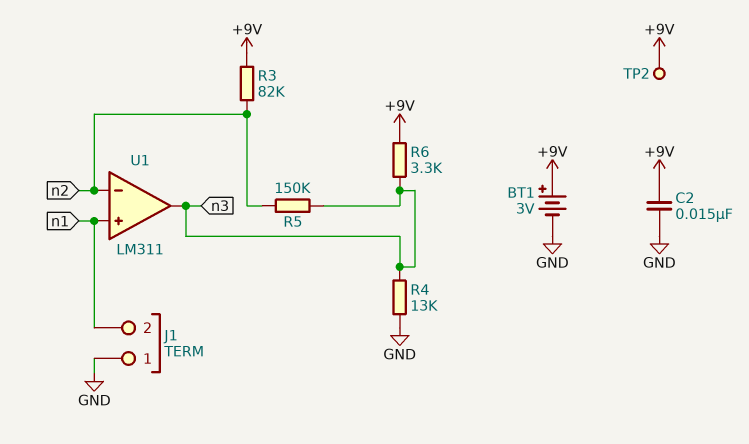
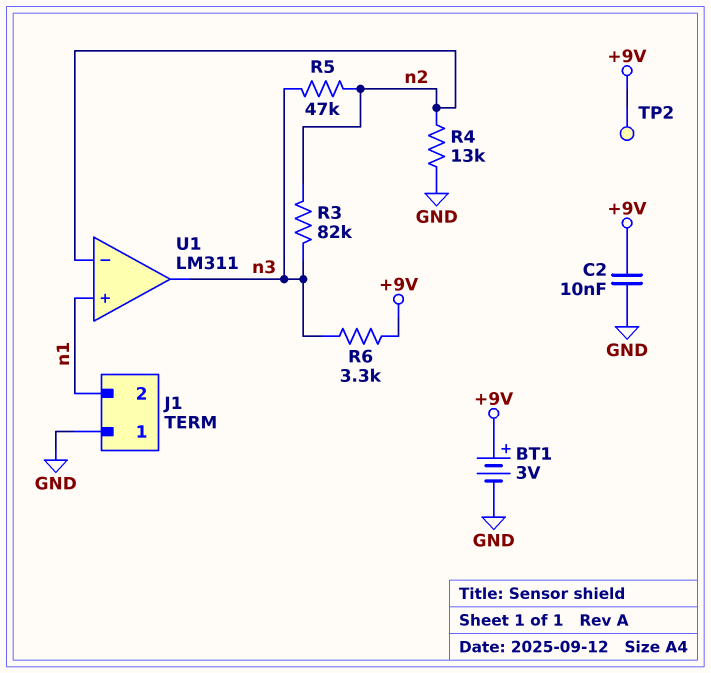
C2: 15nF (+9V, GND) -> 10nF (+9V, GND)
R3: 82k (+9V, n2) -> 82k (n2, n3)
R4: 13k (GND, n3) -> 13k (GND, n2)
R5: 150k (n2, n3) -> 47k (n2, n3)

